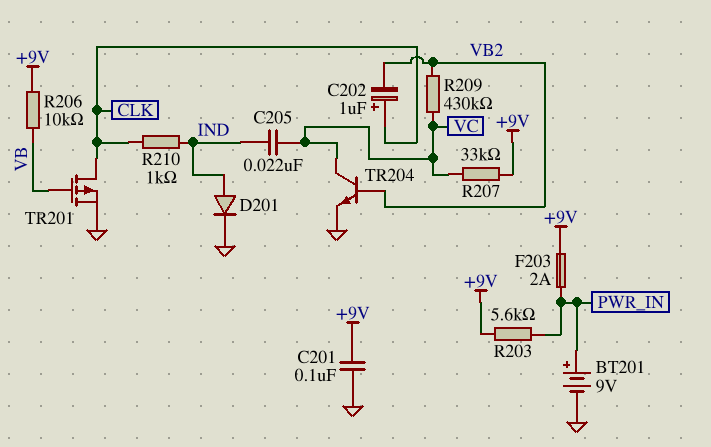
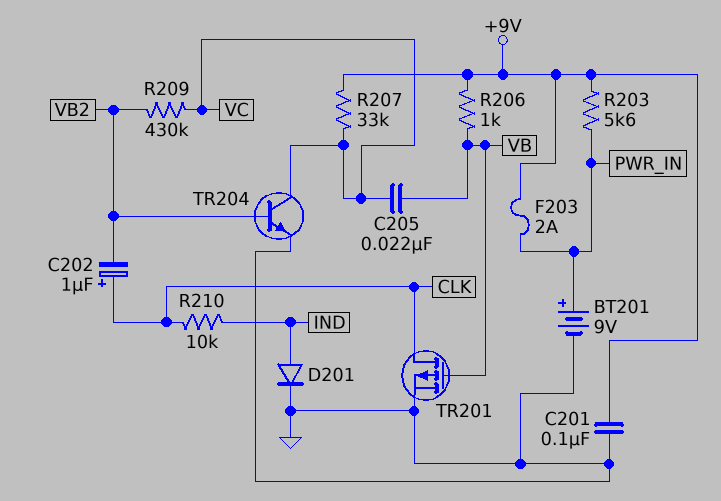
C205: 22nF (IND, VC) -> 22nF (VB, VC)
R206: 10k (+9V, VB) -> 1k (+9V, VB)
R210: 1k (CLK, IND) -> 10k (CLK, IND)

